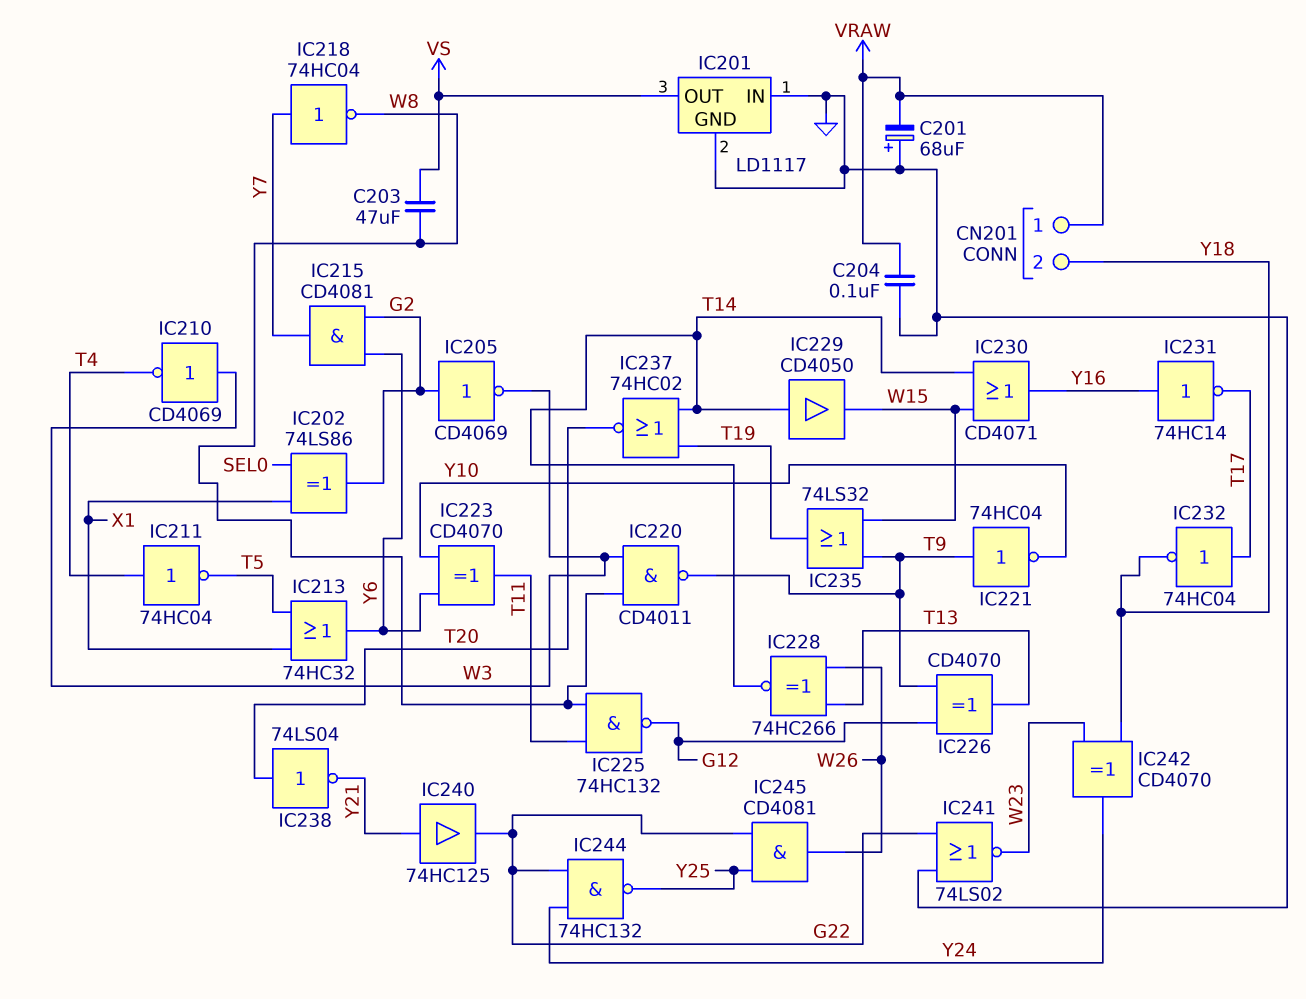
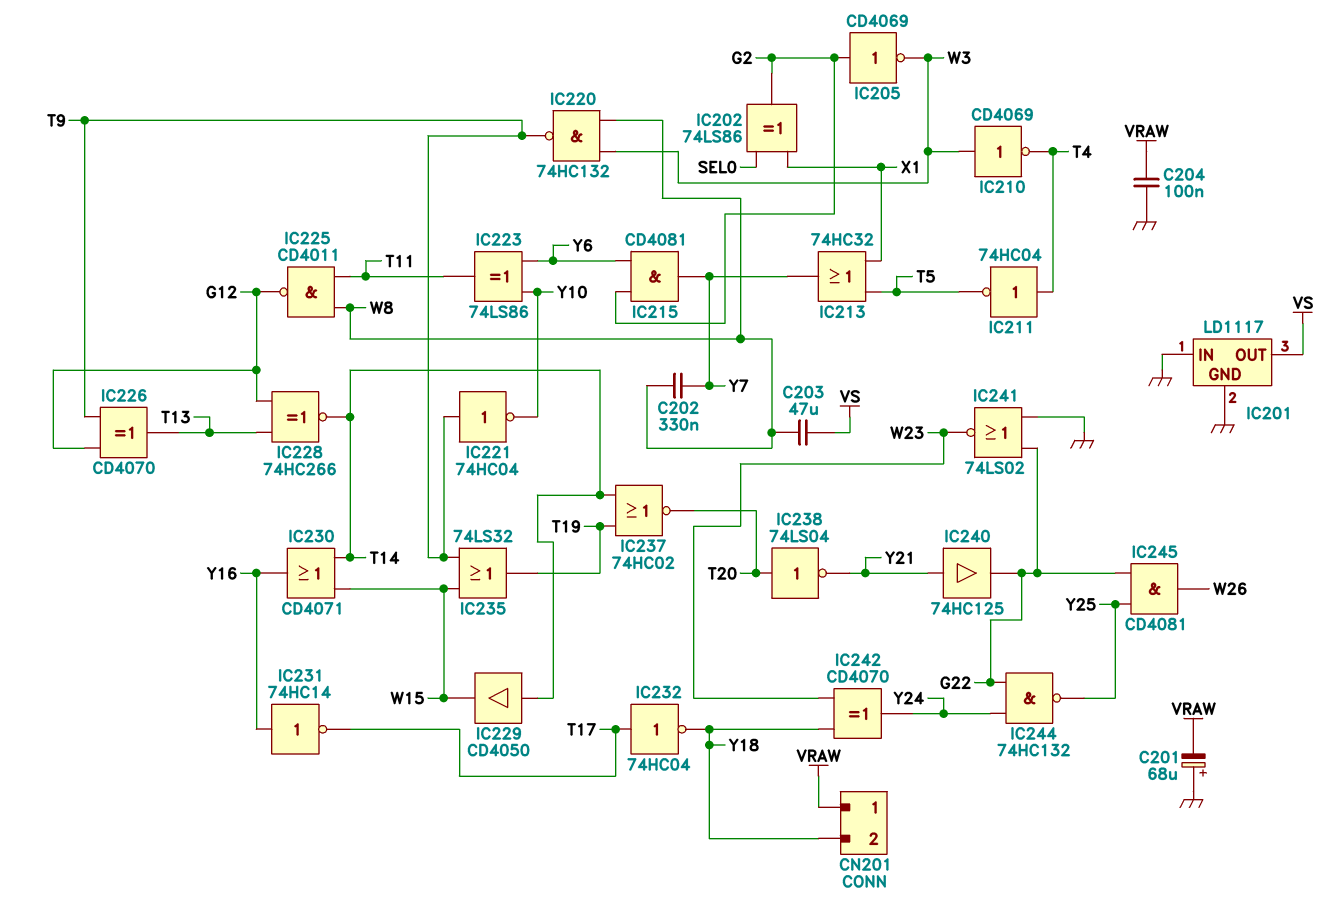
C202: none -> 330nF (W8, Y7)
IC213: OR 74HC32 (in T5, in X1, out Y6) -> OR 74HC32 (in T5, in X1, out Y7)
IC218: NOT 74HC04 (in Y7, out W8) -> none
IC220: NAND CD4011 (in W3, in W8, out T9) -> NAND 74HC132 (in W3, in W8, out T9)
IC223: XOR CD4070 (in Y6, in Y10, out T11) -> XOR 74LS86 (in Y6, in Y10, out T11)
IC225: NAND 74HC132 (in T11, in W8, out G12) -> NAND CD4011 (in T11, in W8, out G12)
IC228: XNOR 74HC266 (in T13, in W26, out T14) -> XNOR 74HC266 (in G12, in T13, out T14)

